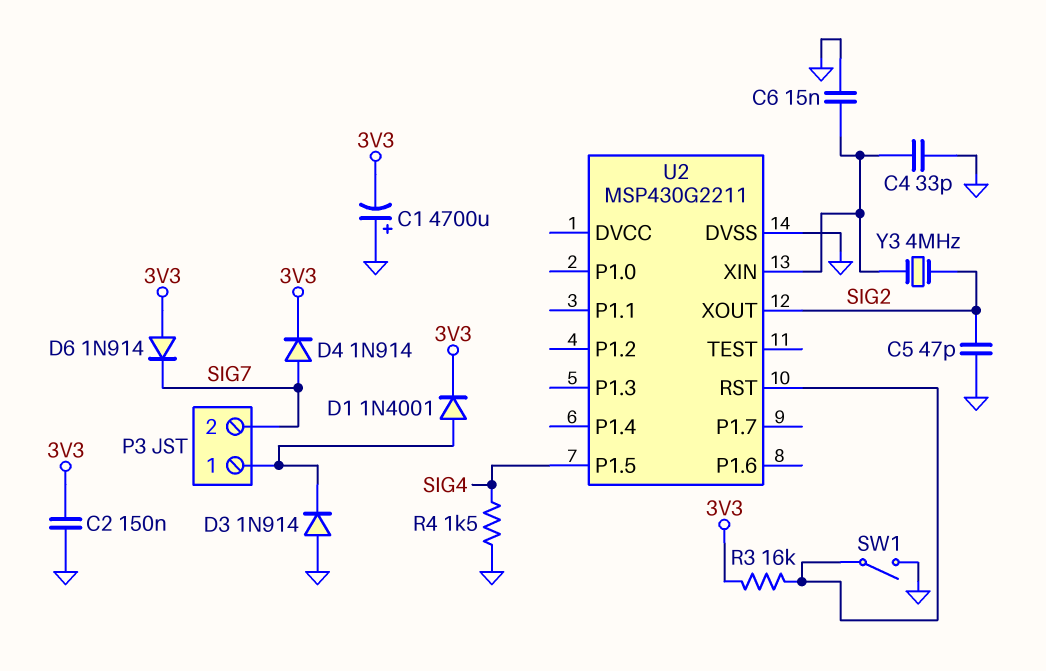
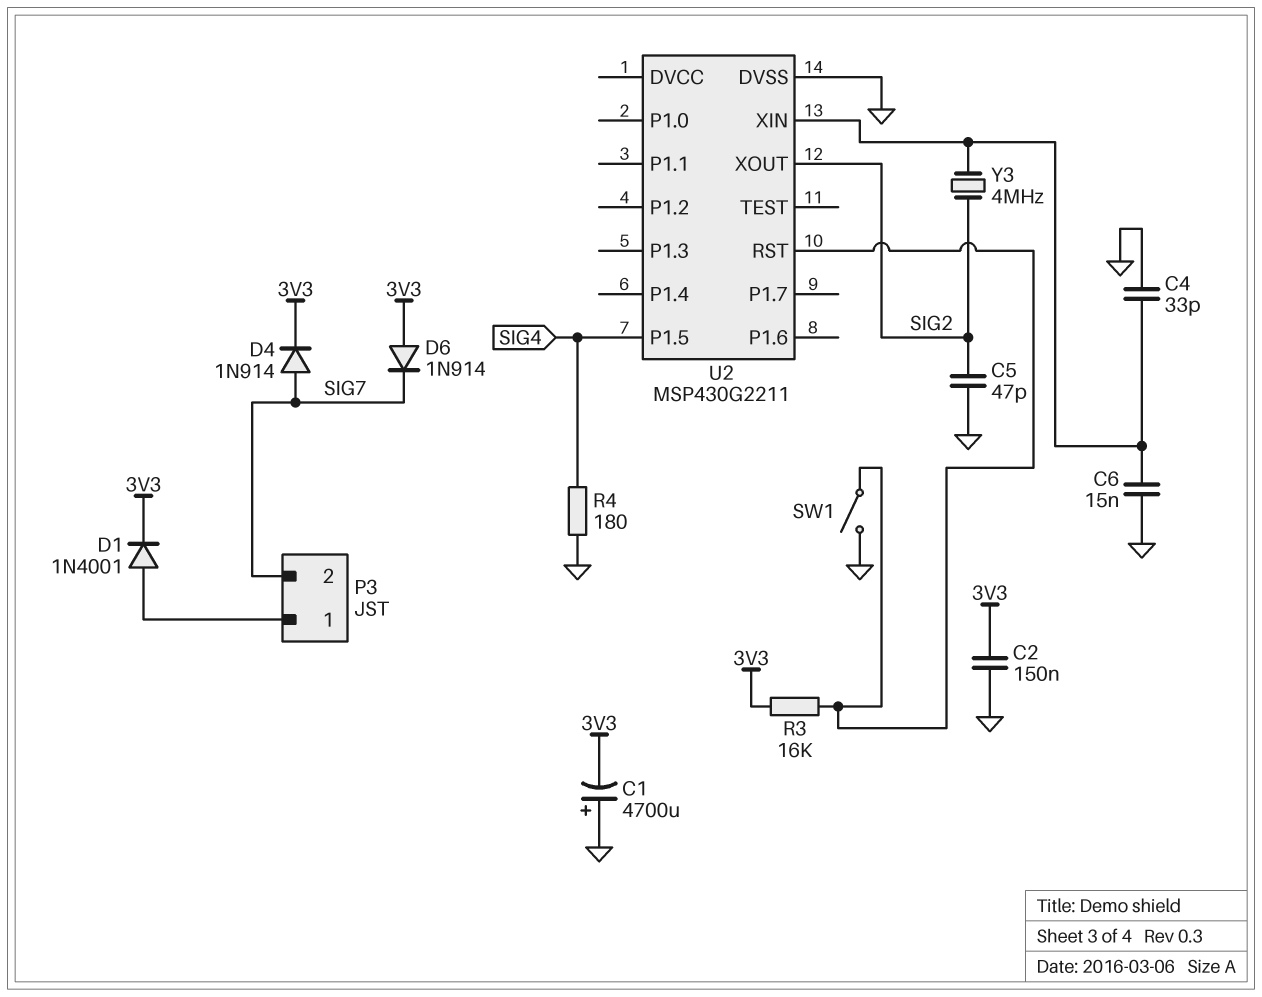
D3: diode 1N914 (A GND, K P3/1) -> none
R4: 1.5k (GND, SIG4) -> 180 (GND, SIG4)

